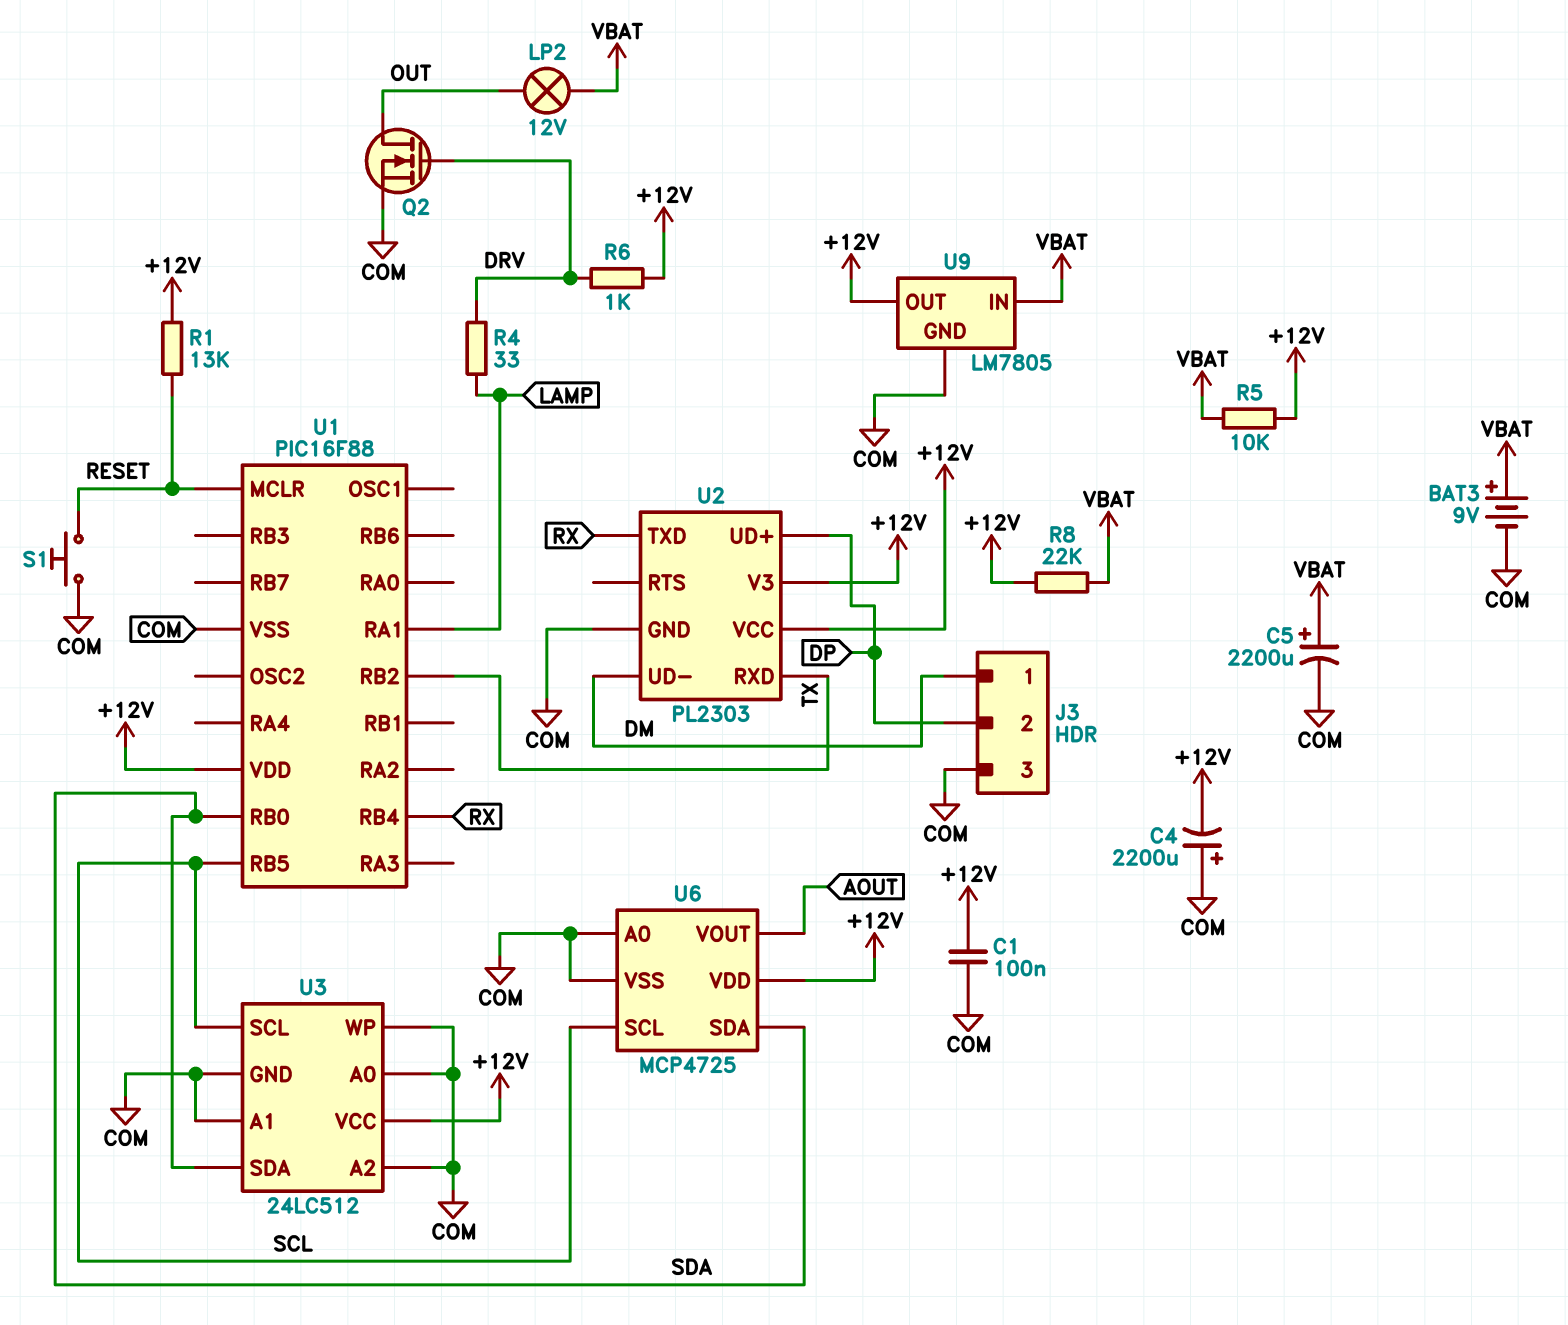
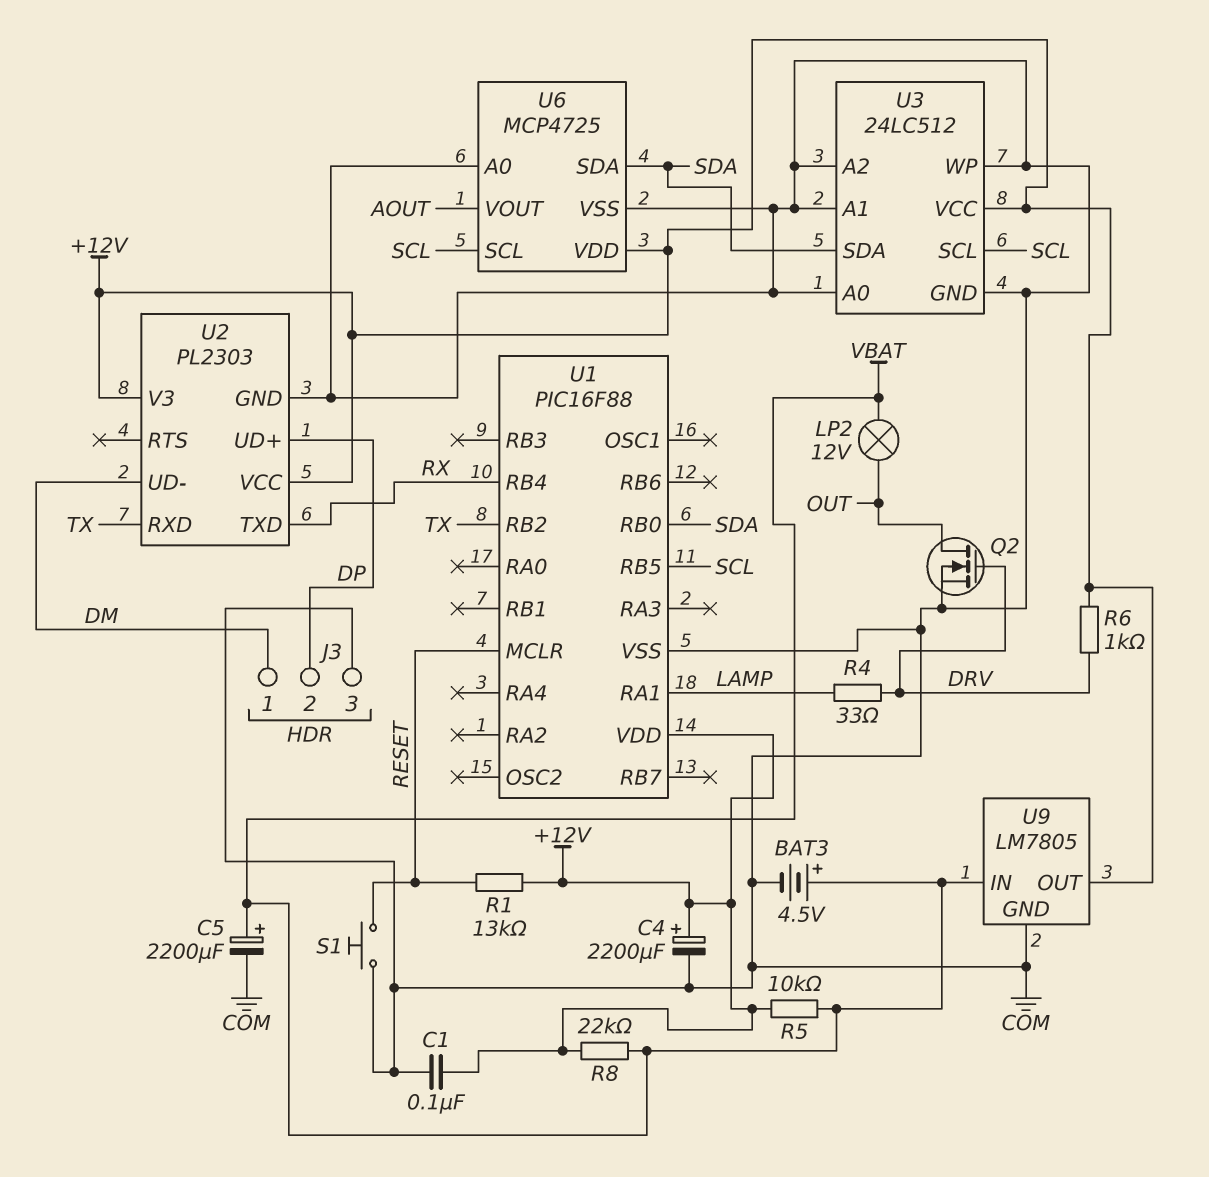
BAT3: 9V (plus VBAT, minus COM) -> 4.5V (plus VBAT, minus COM)
C4: 2200uF (plus COM, minus +12V) -> 2200uF (plus +12V, minus COM)

